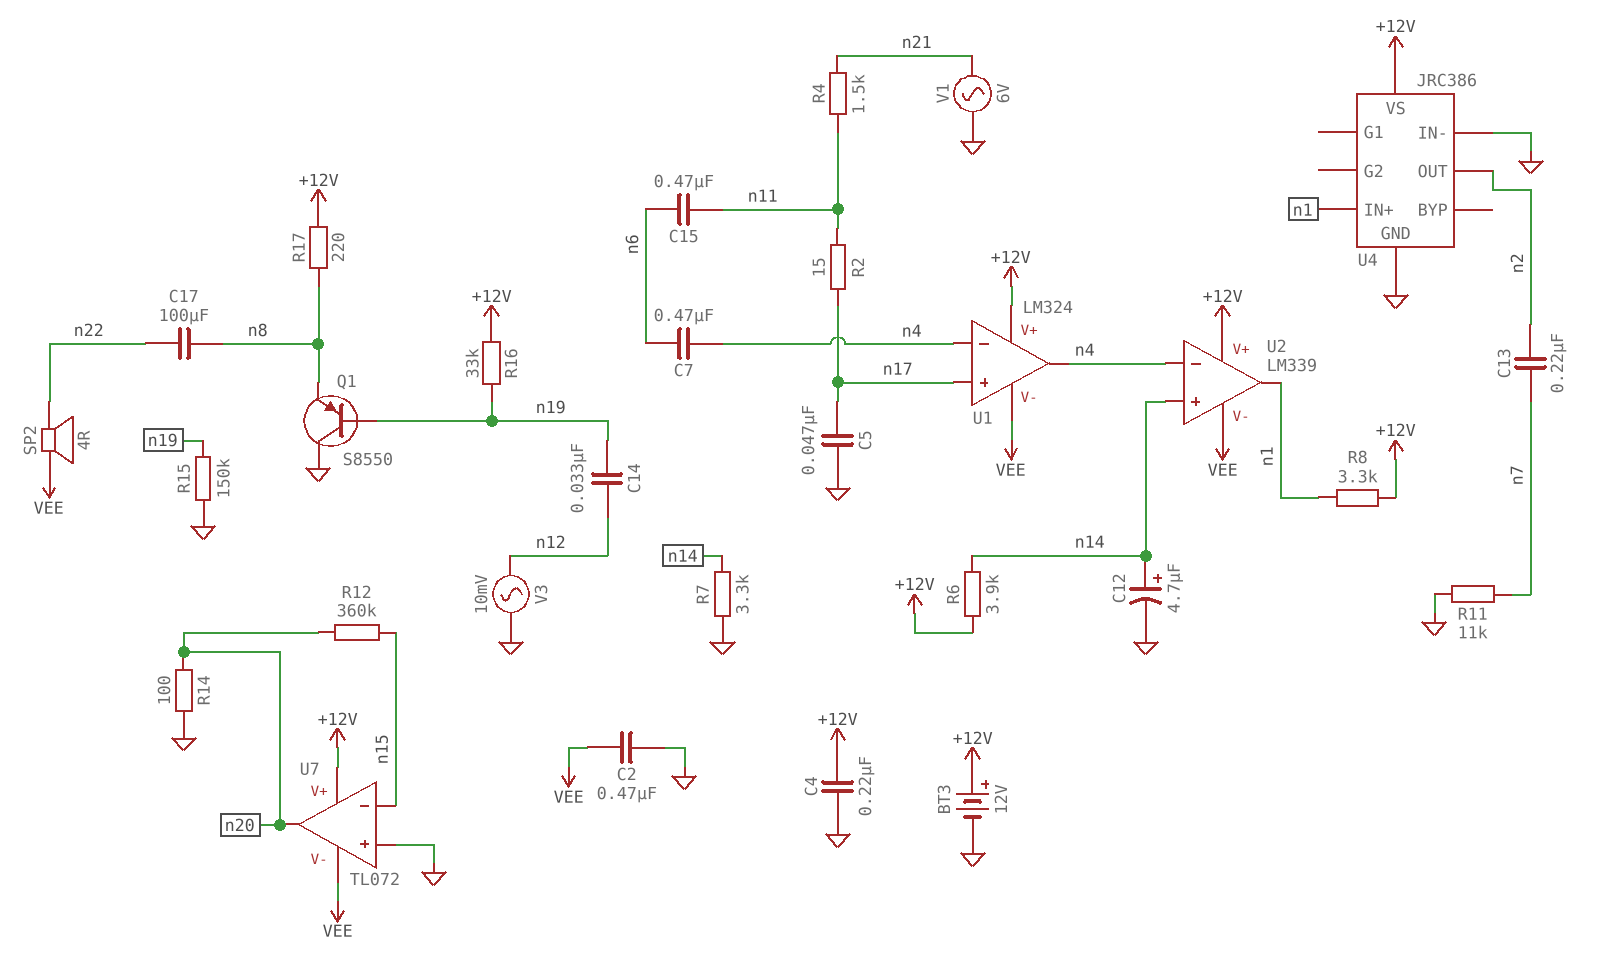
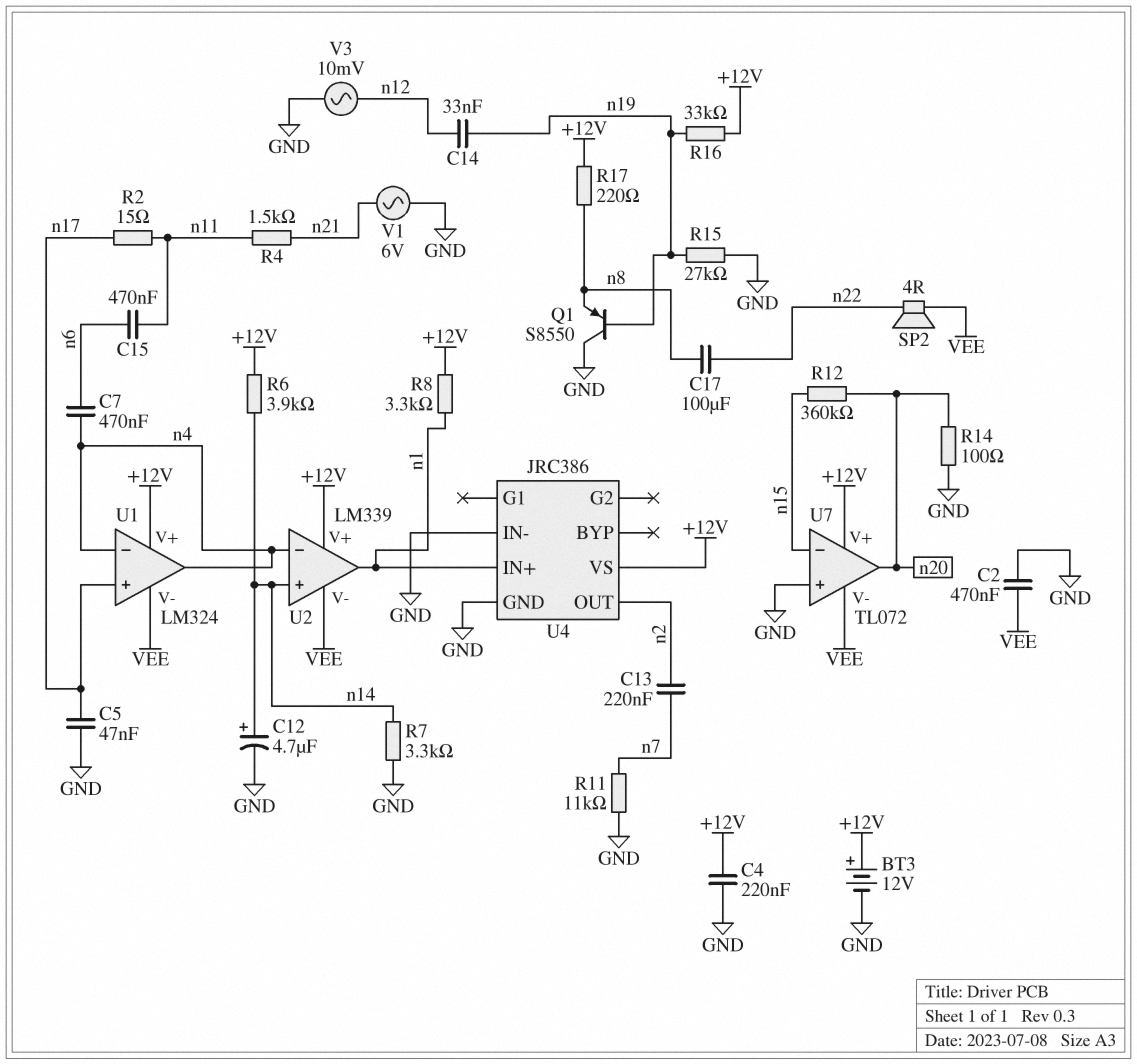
R15: 150k (GND, n19) -> 27k (GND, n19)

